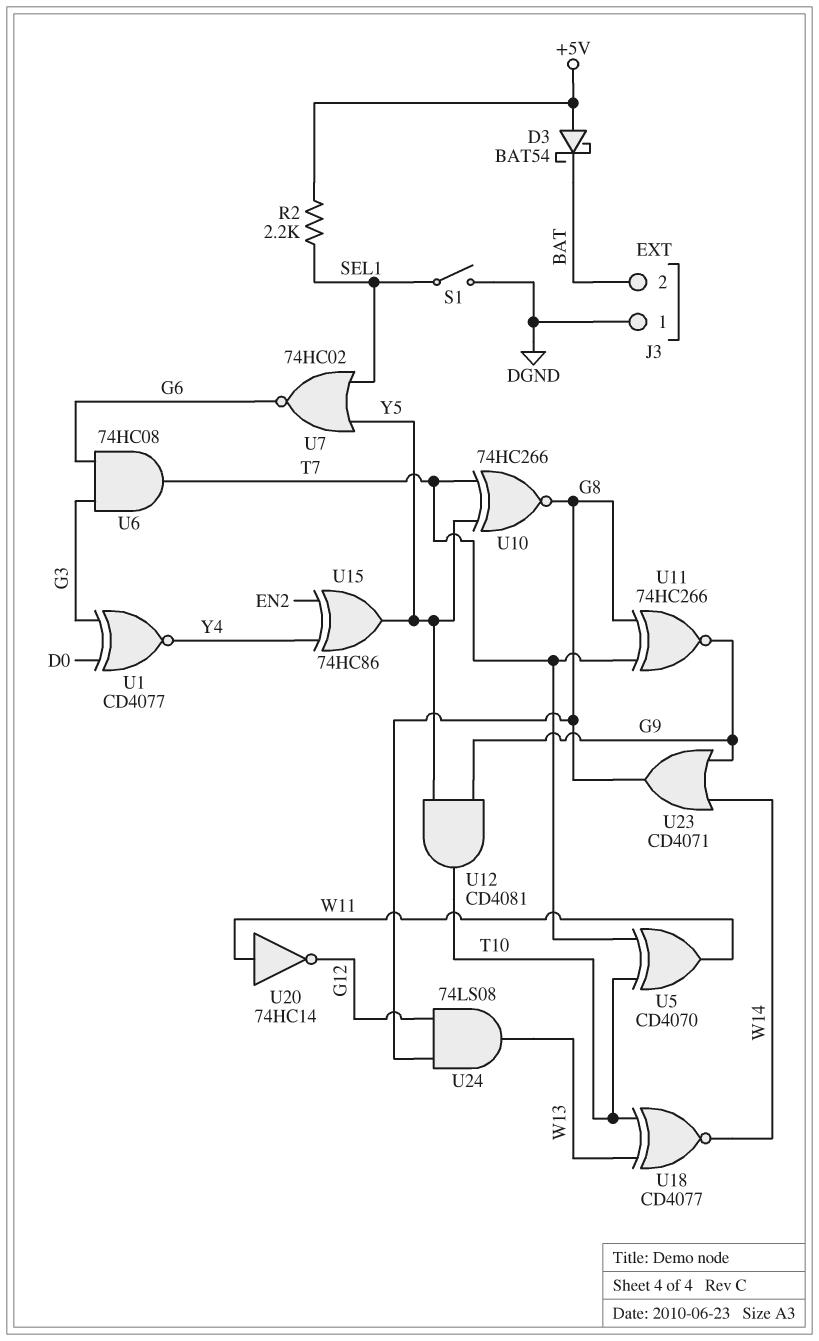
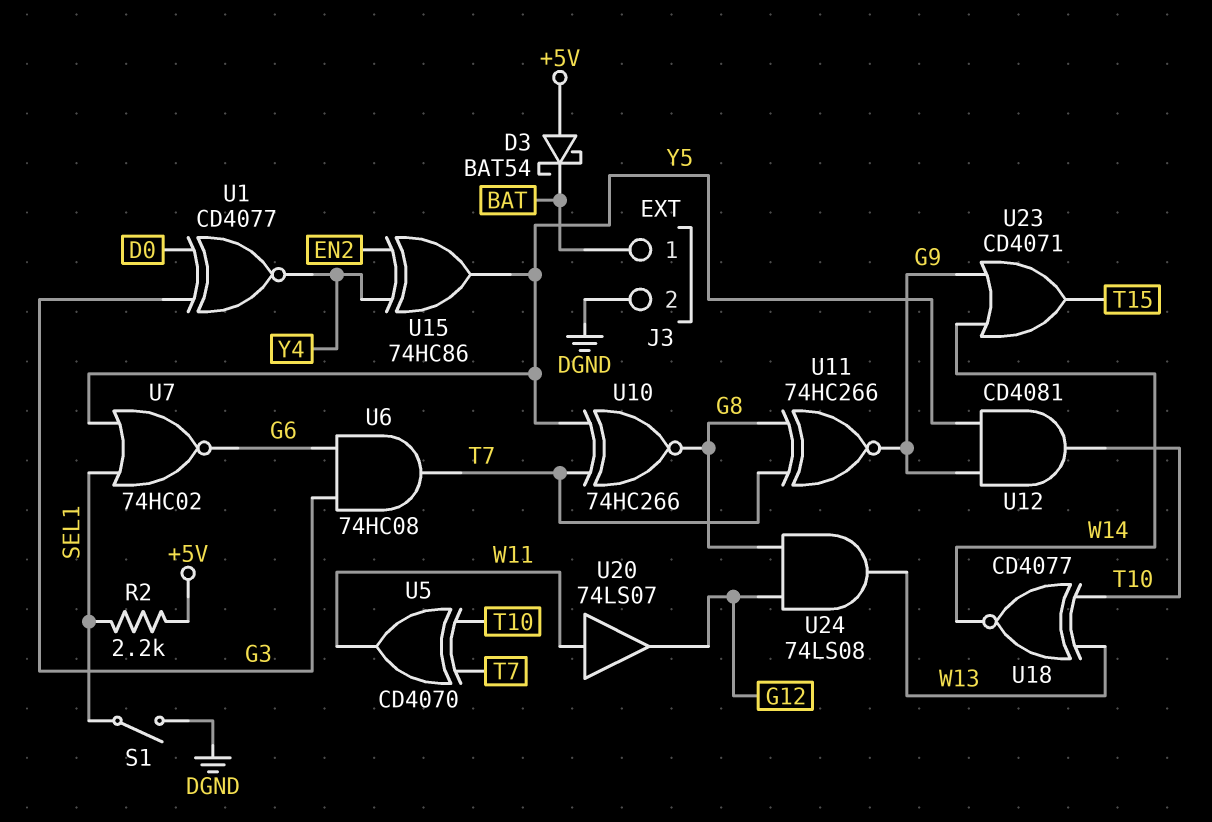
J3 pin 1: DGND -> BAT
J3 pin 2: BAT -> DGND
U20: NOT 74HC14 (in W11, out G12) -> buffer 74LS07 (in W11, out G12)
U23: OR CD4071 (in G9, in W14, out G8) -> OR CD4071 (in G9, in W14, out T15)

